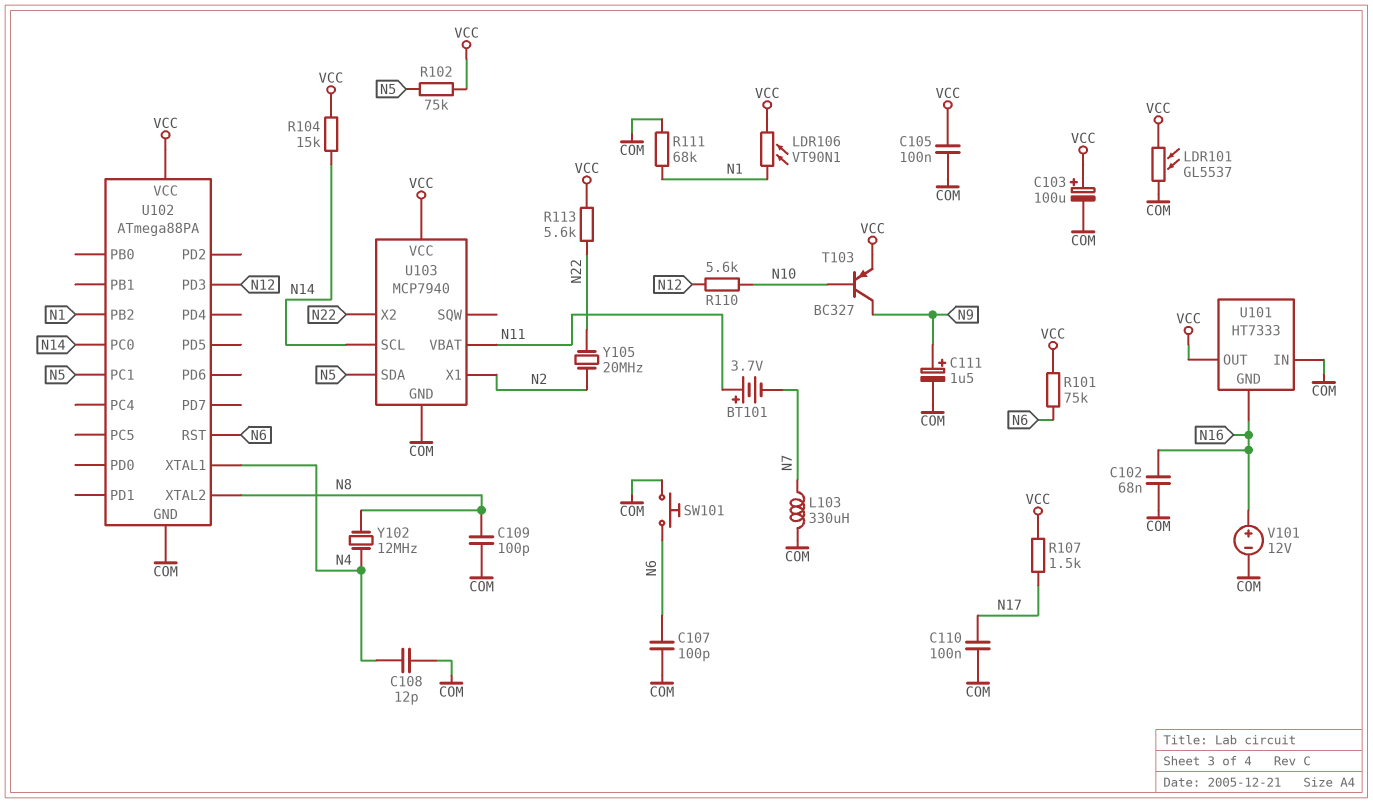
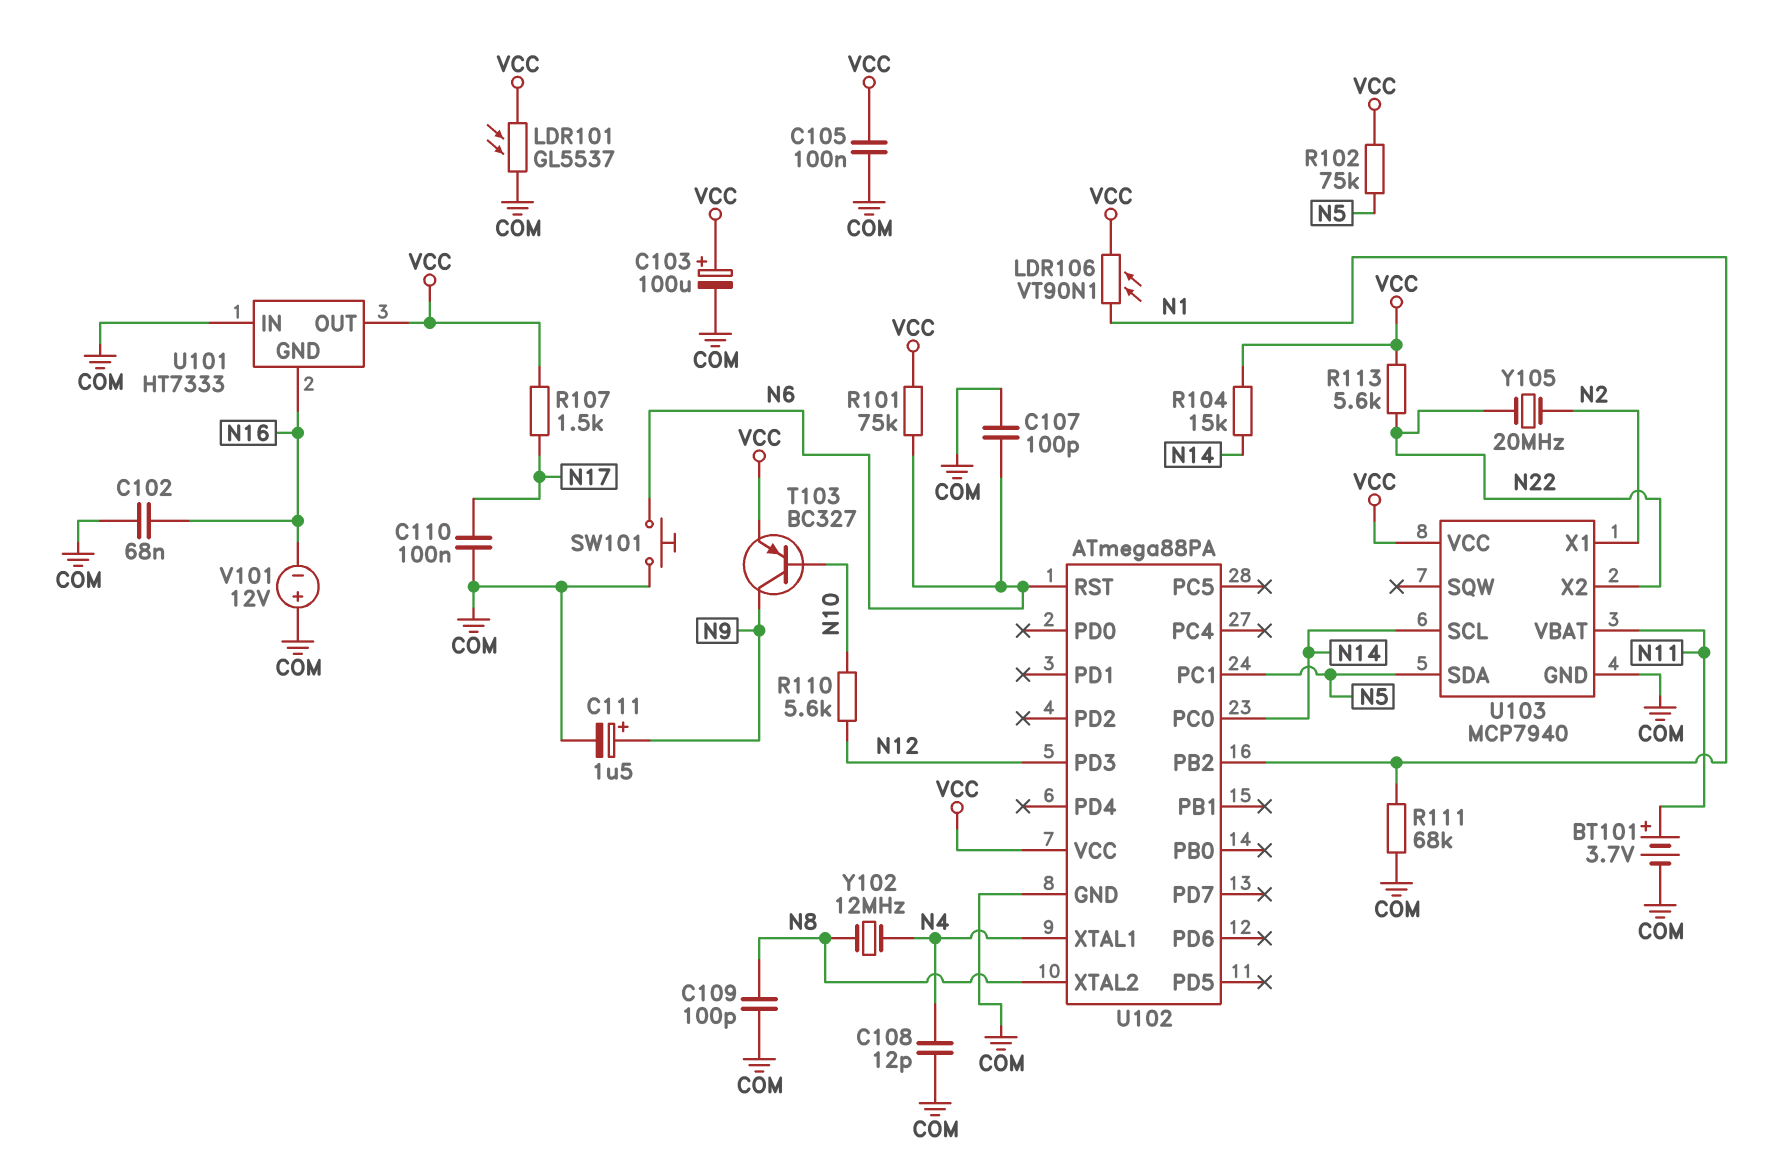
BT101: 3.7V (plus N11, minus N7) -> 3.7V (plus N11, minus COM)
L103: 330uH (COM, N7) -> none
V101: 12V (plus N16, minus COM) -> 12V (plus COM, minus N16)

